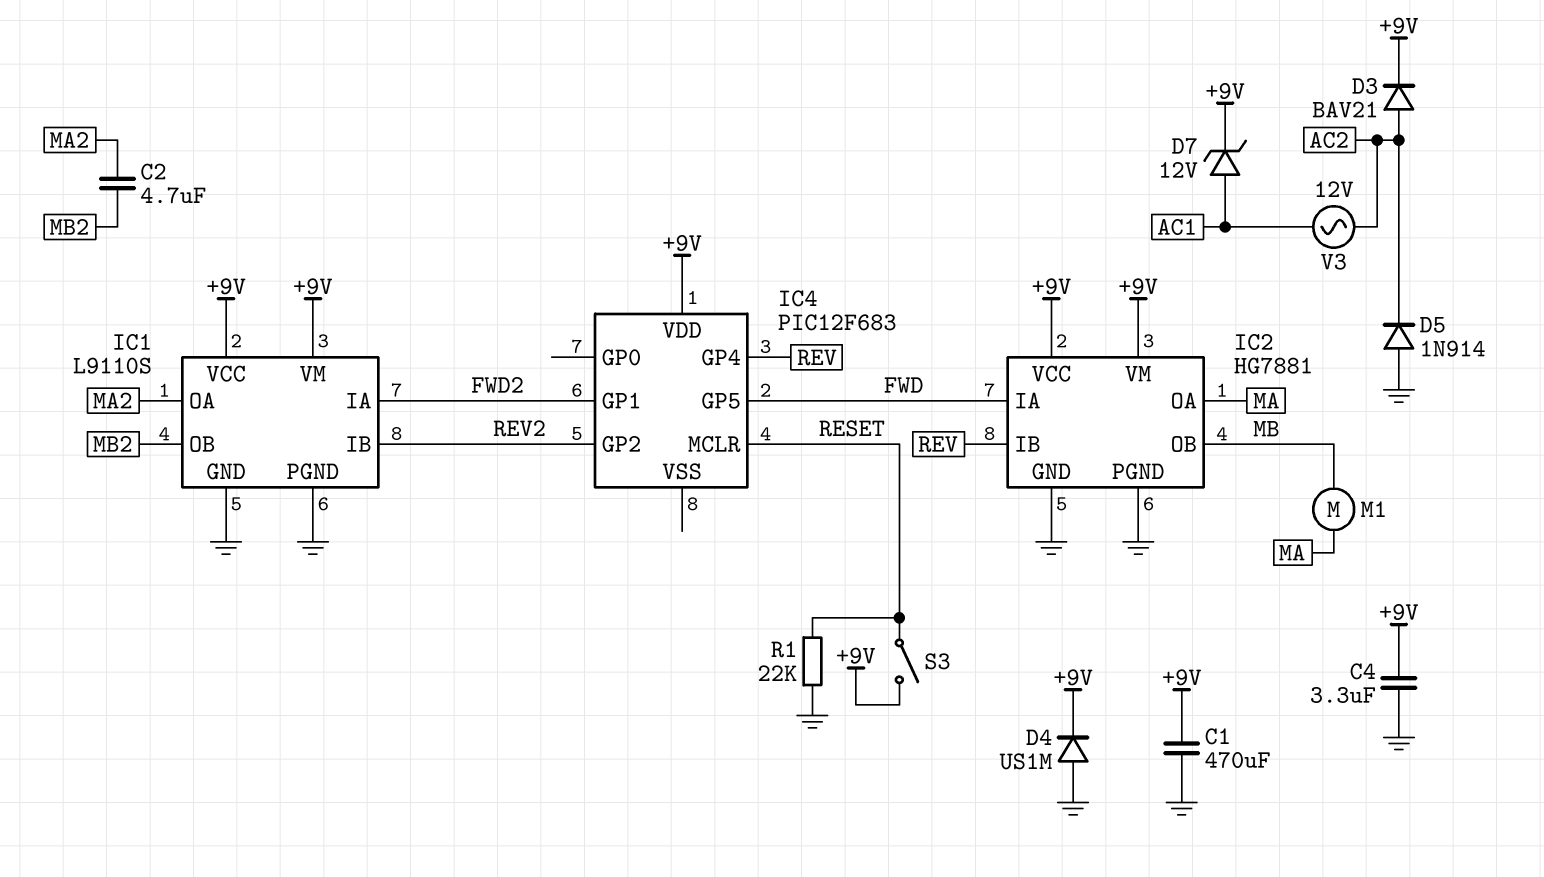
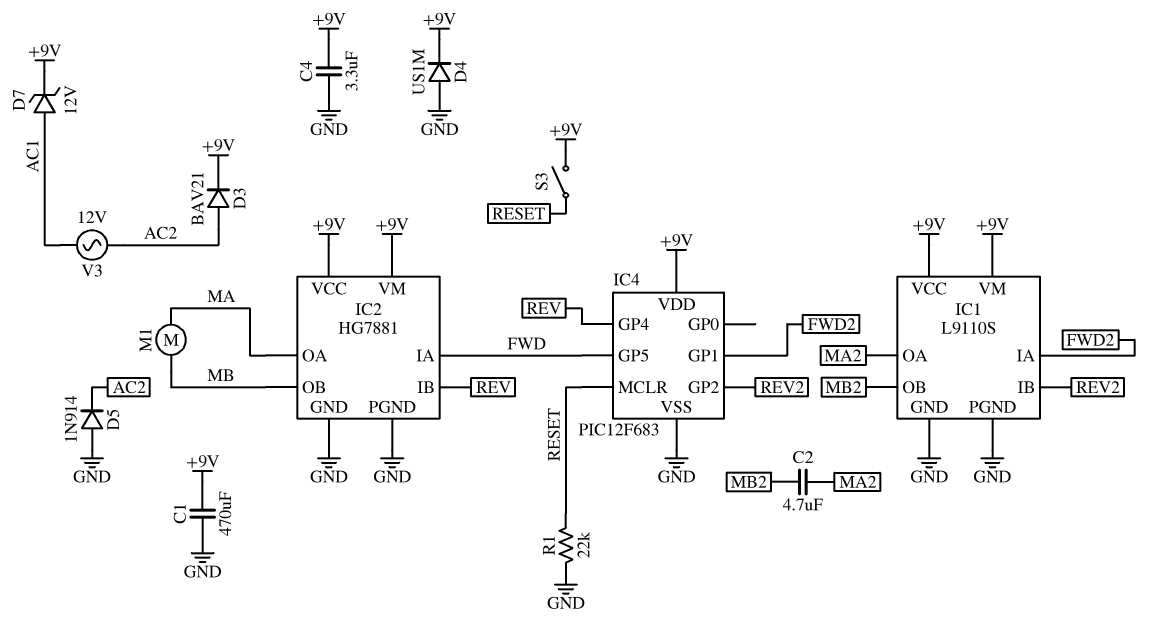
IC4 pin VSS: none -> GND

